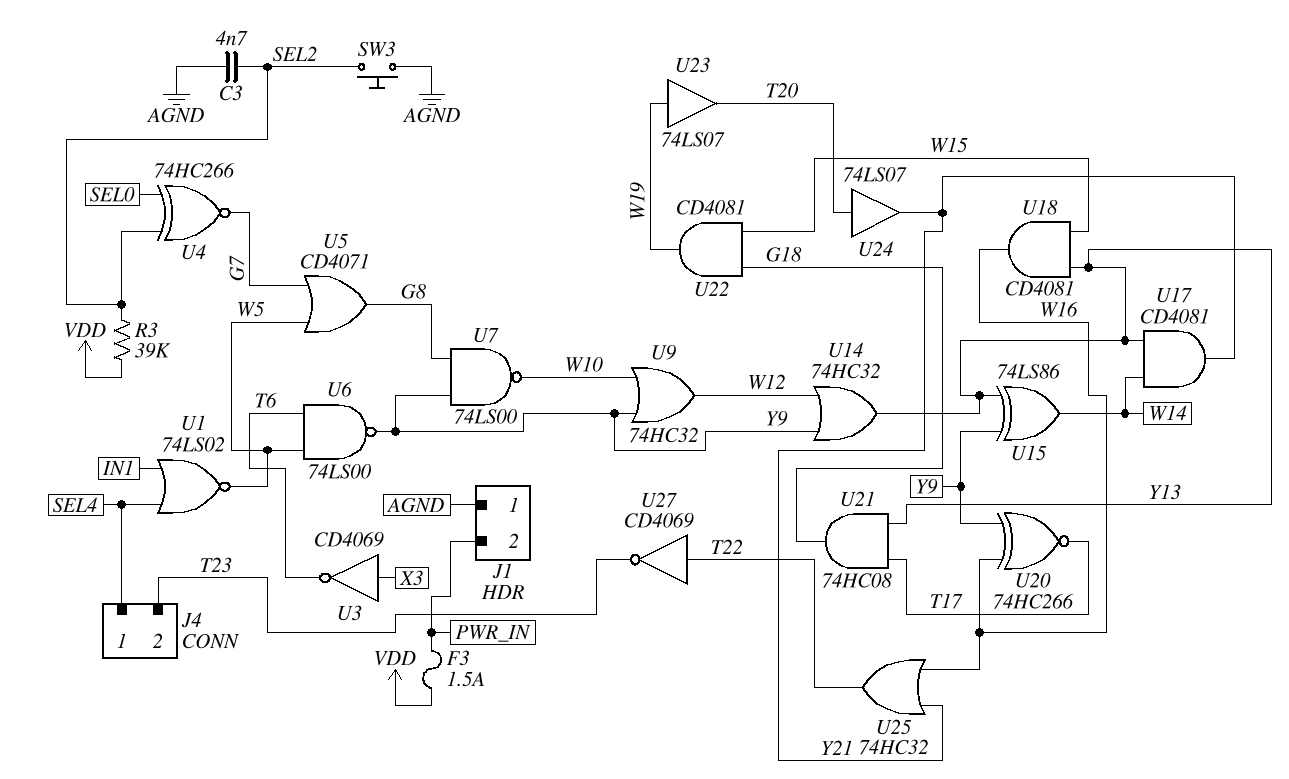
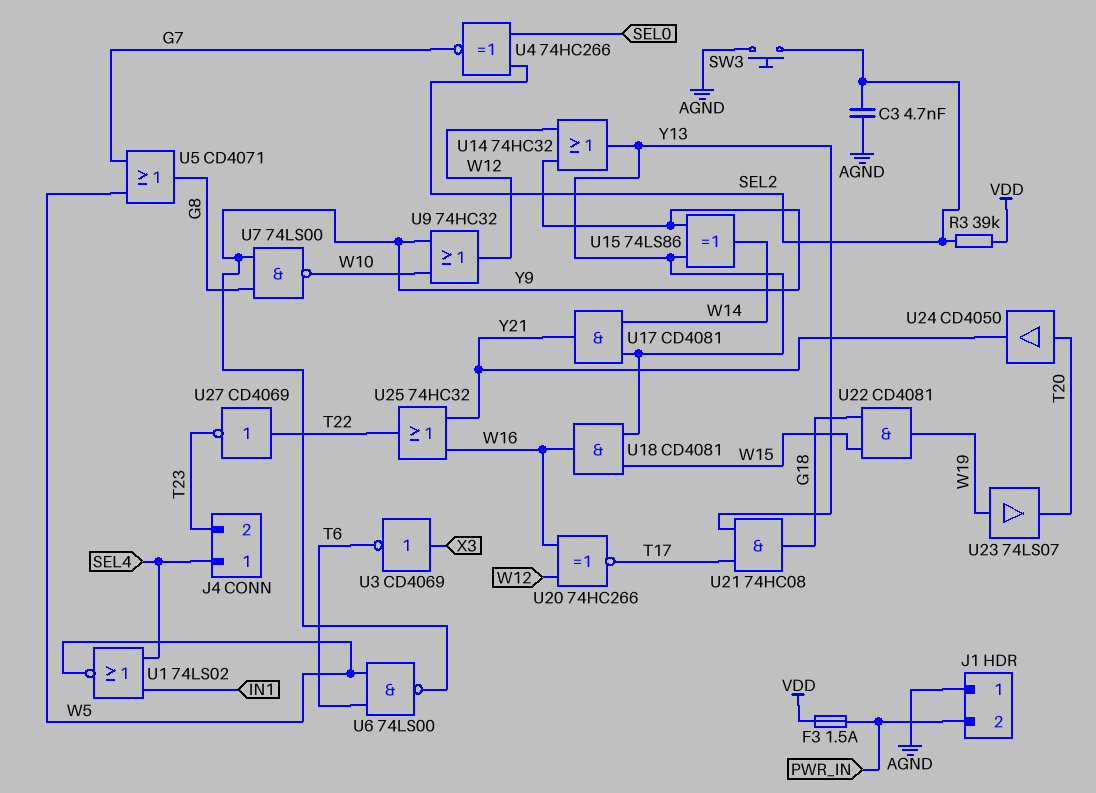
U20: XNOR 74HC266 (in W16, in Y9, out T17) -> XNOR 74HC266 (in W12, in W16, out T17)
U24: buffer 74LS07 (in T20, out Y21) -> buffer CD4050 (in T20, out Y21)

